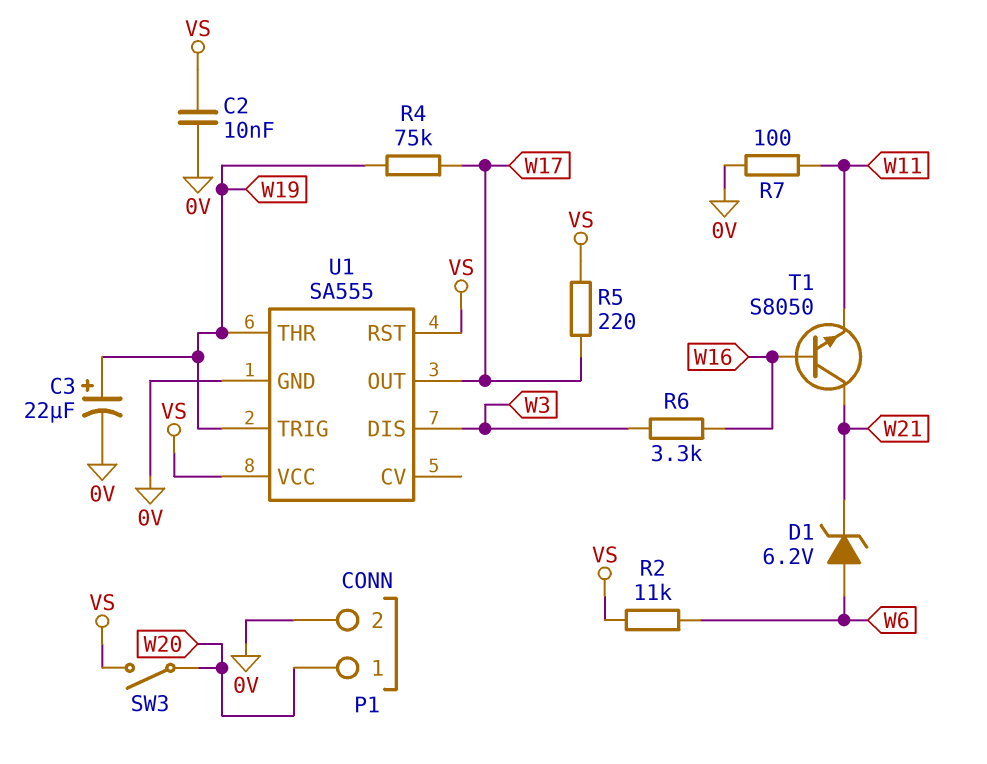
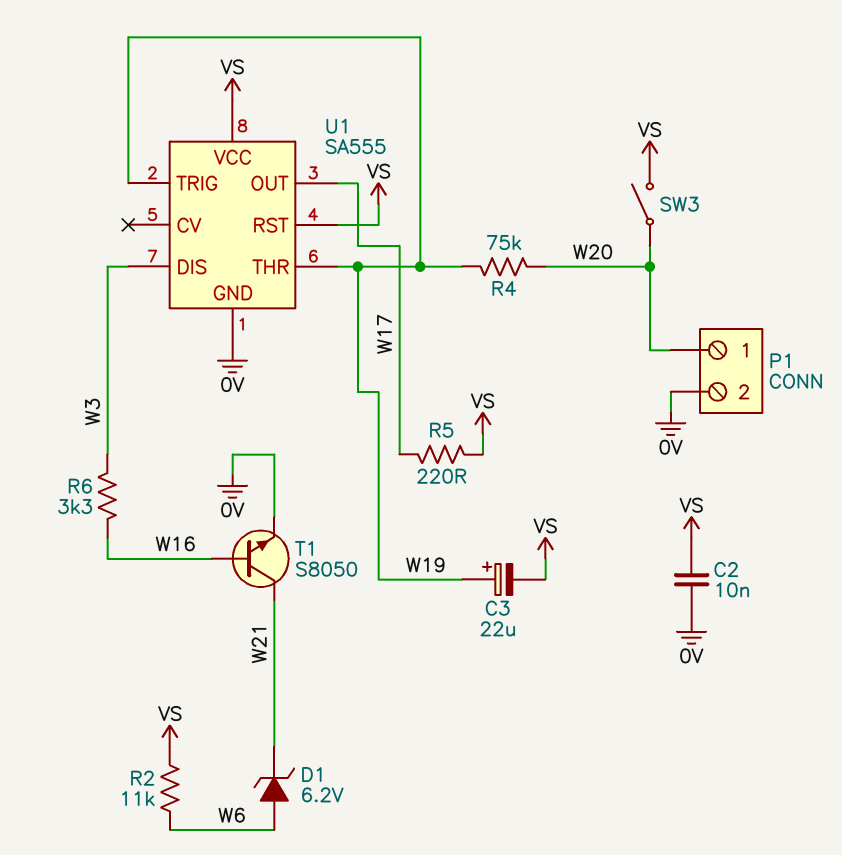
C3: 22uF (plus W19, minus 0V) -> 22uF (plus W19, minus VS)
R4: 75k (W17, W19) -> 75k (W19, W20)
R7: 100 (0V, W11) -> none
T1: NPN S8050 (B W16, C W21, E W11) -> NPN S8050 (B W16, C W21, E 0V)

